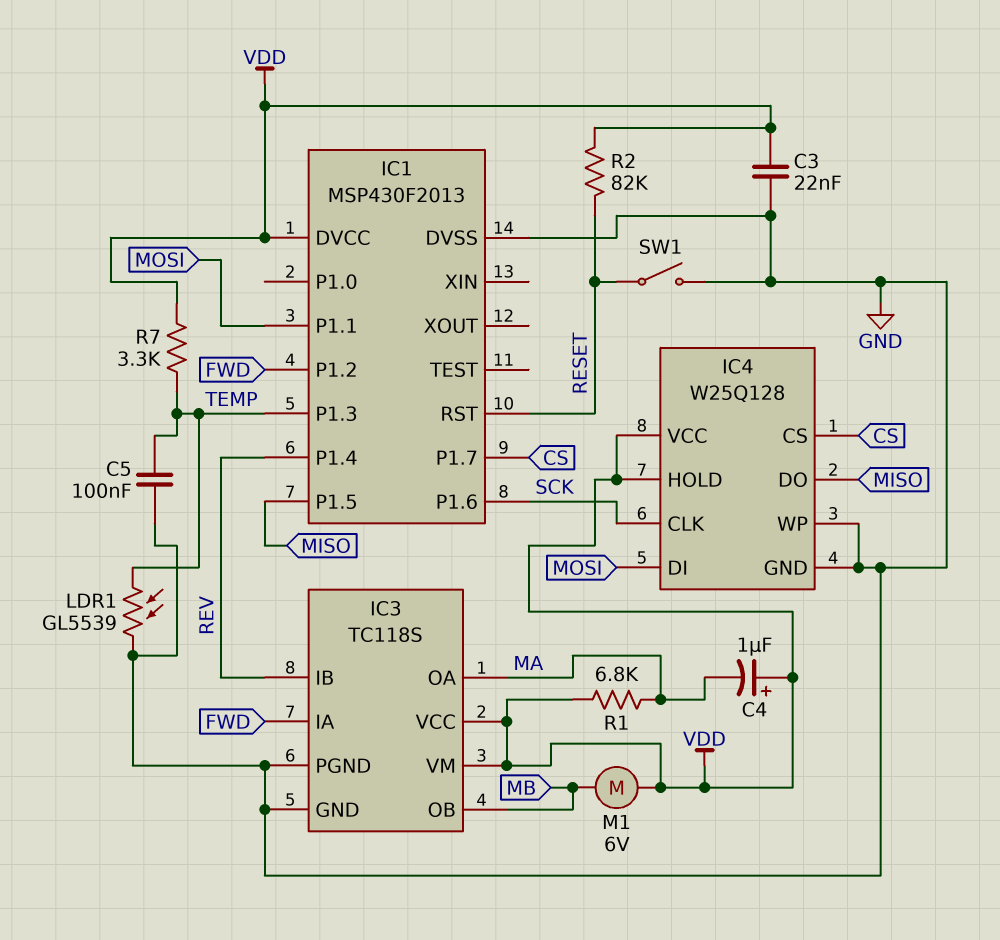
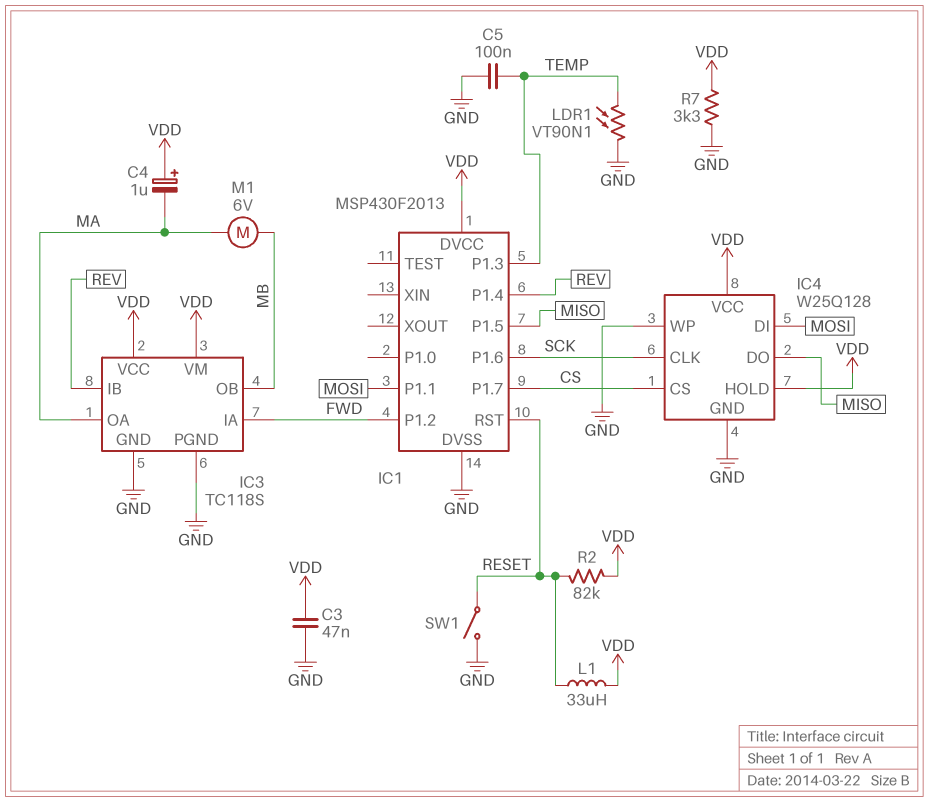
C3: 22nF (GND, VDD) -> 47nF (GND, VDD)
L1: none -> 33uH (RESET, VDD)
LDR1: GL5539 (GND, TEMP) -> VT90N1 (GND, TEMP)
M1: motor 6V (MB, VDD) -> motor 6V (MA, MB)
R1: 6.8k (MA, VDD) -> none
R7: 3.3k (TEMP, VDD) -> 3.3k (GND, VDD)

